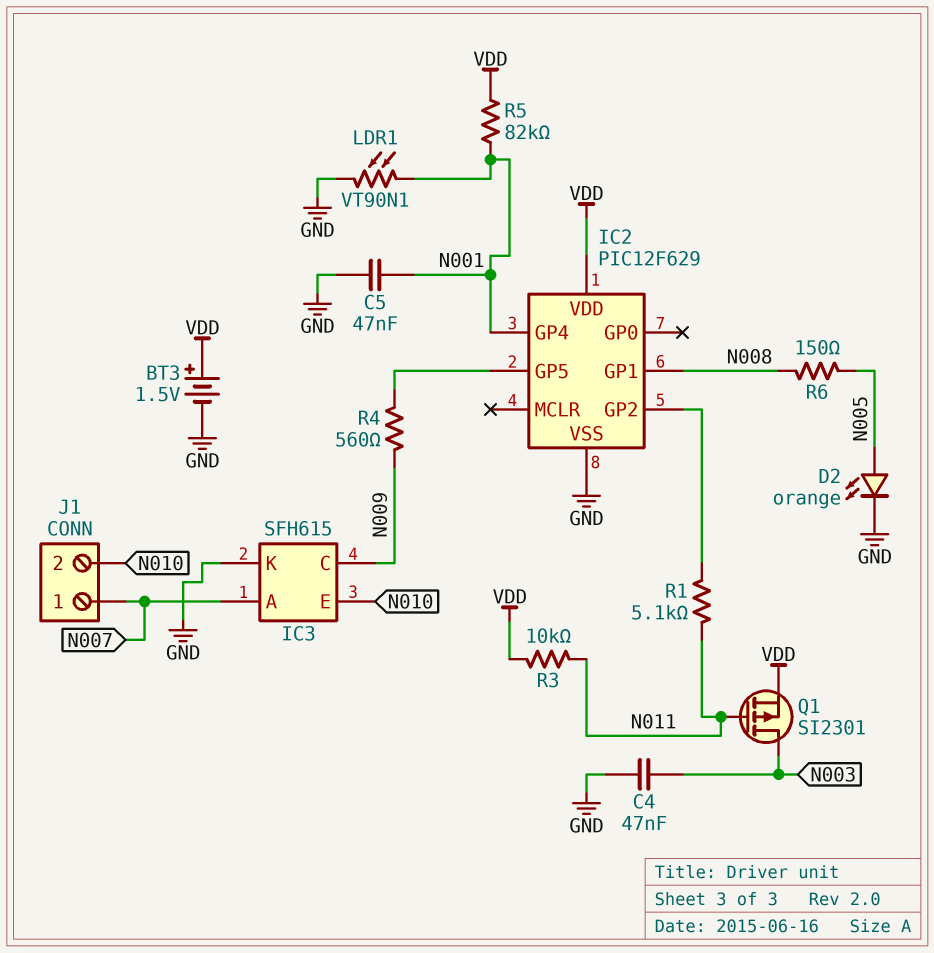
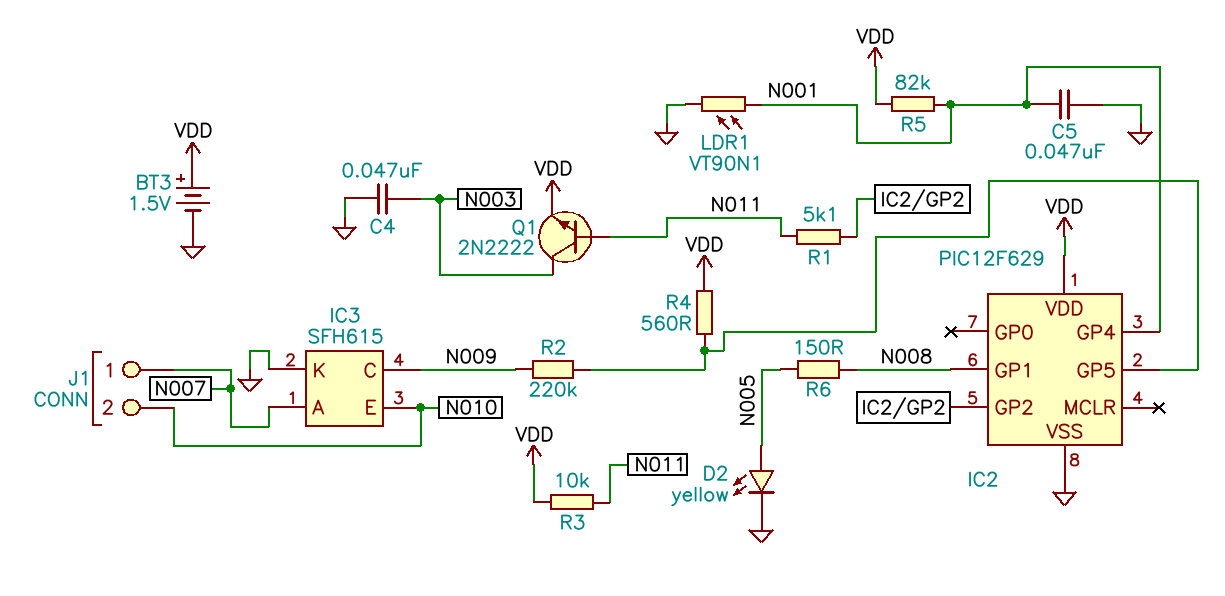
D2: LED orange (A N005, K GND) -> LED yellow (A N005, K GND)
Q1: PMOS SI2301 (G N011, D N003, S VDD) -> NPN 2N2222 (B N011, C N003, E VDD)
R2: none -> 220k (IC2/GP5, N009)
R4: 560 (IC2/GP5, N009) -> 560 (IC2/GP5, VDD)

